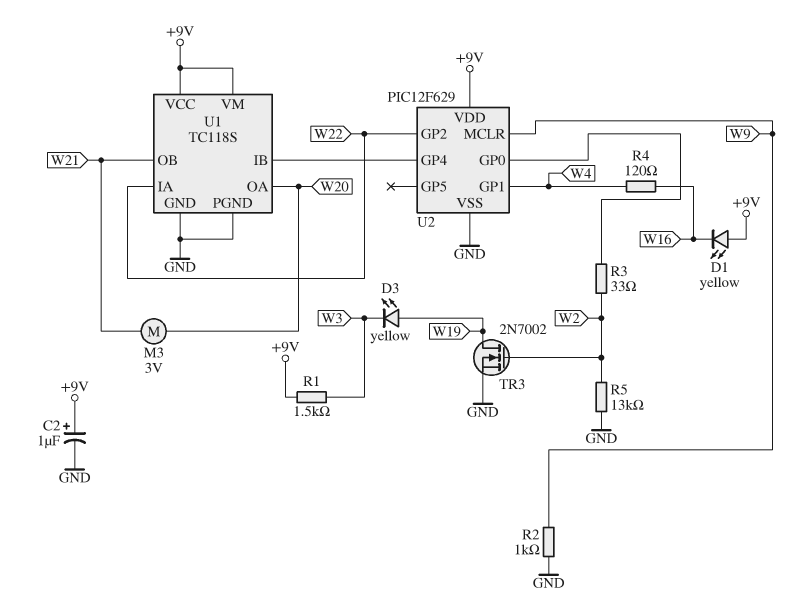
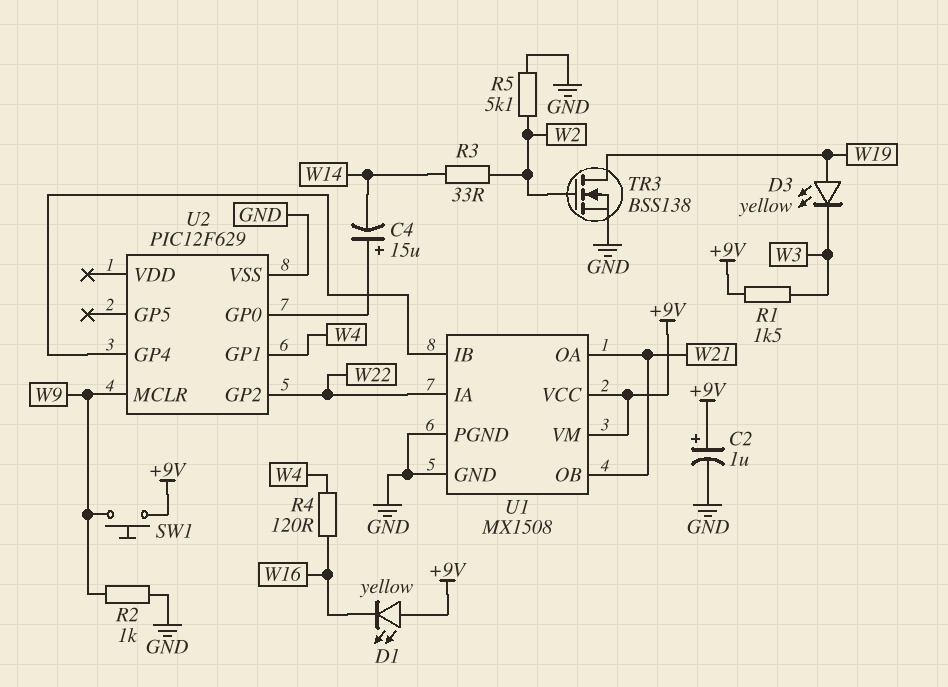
C4: none -> 15uF (plus U2/GP0, minus W14)
M3: motor 3V (W20, W21) -> none
R3: 33 (U2/GP0, W2) -> 33 (W2, W14)
R5: 13k (GND, W2) -> 5.1k (GND, W2)
SW1: none -> button (+9V, W9)
TR3: NMOS 2N7002 (G W2, D W19, S GND) -> NMOS BSS138 (G W2, D W19, S GND)
U1: TC118S -> MX1508
U1 pin OA: W20 -> W21
U2 pin VDD: +9V -> none

